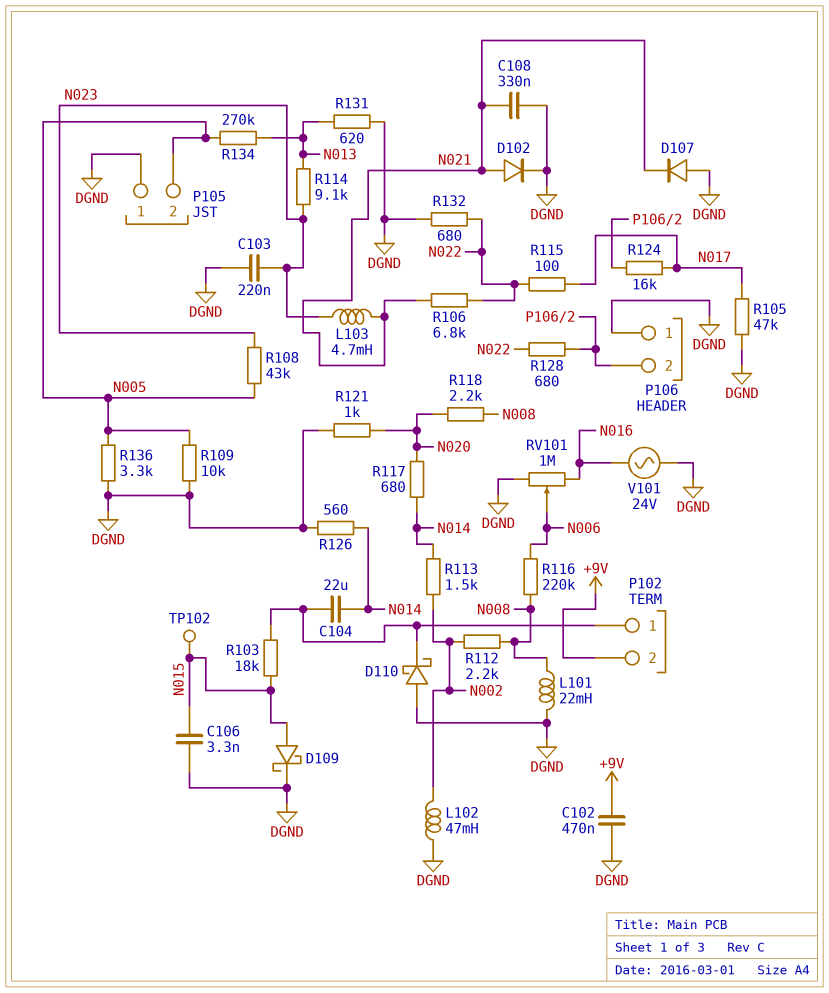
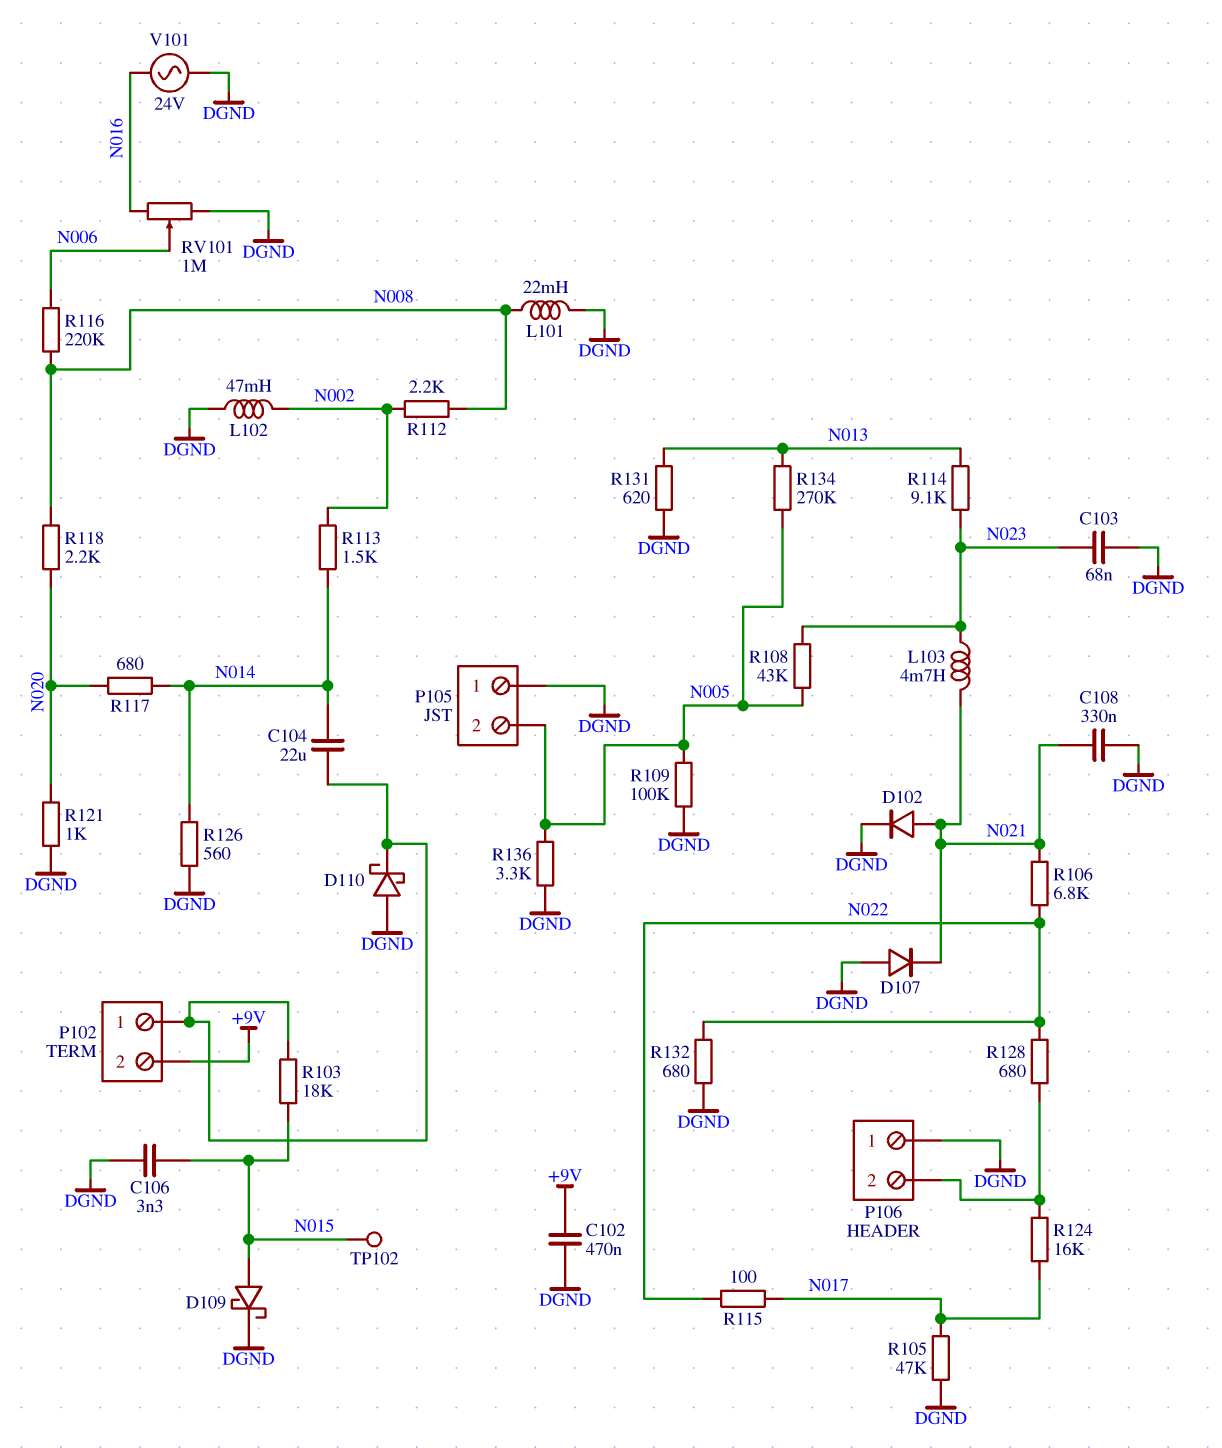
C103: 220nF (DGND, N023) -> 68nF (DGND, N023)
R109: 10k (DGND, N005) -> 100k (DGND, N005)

